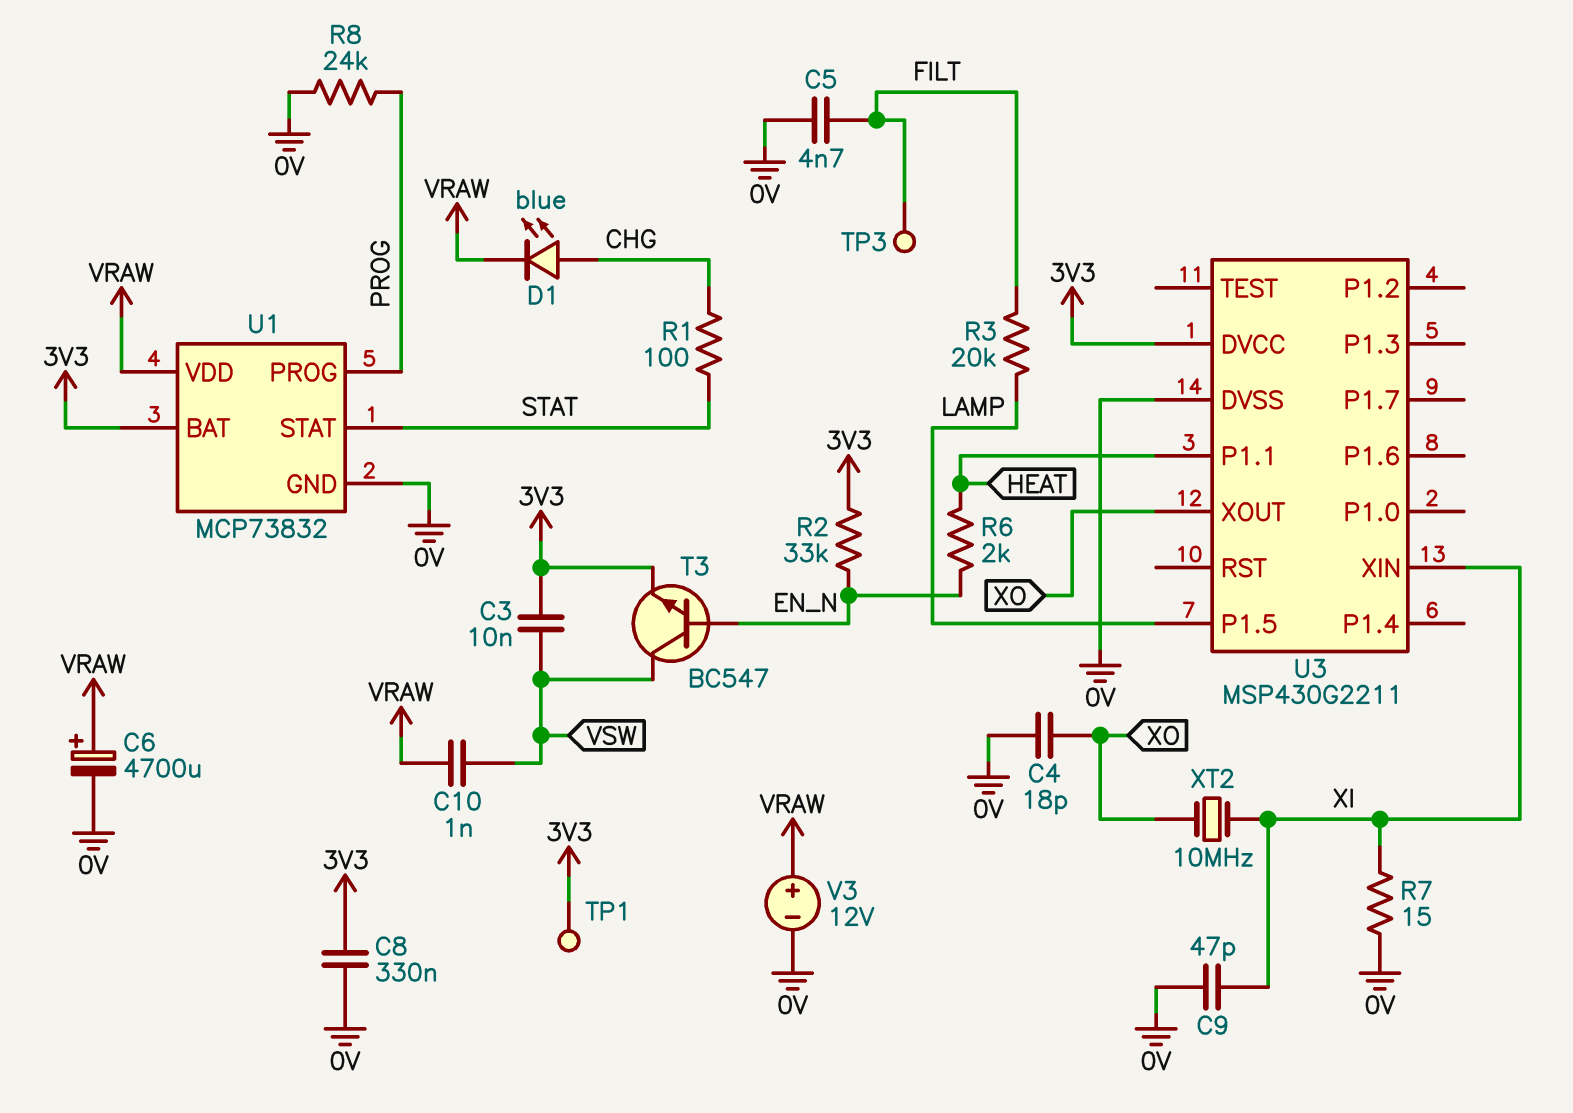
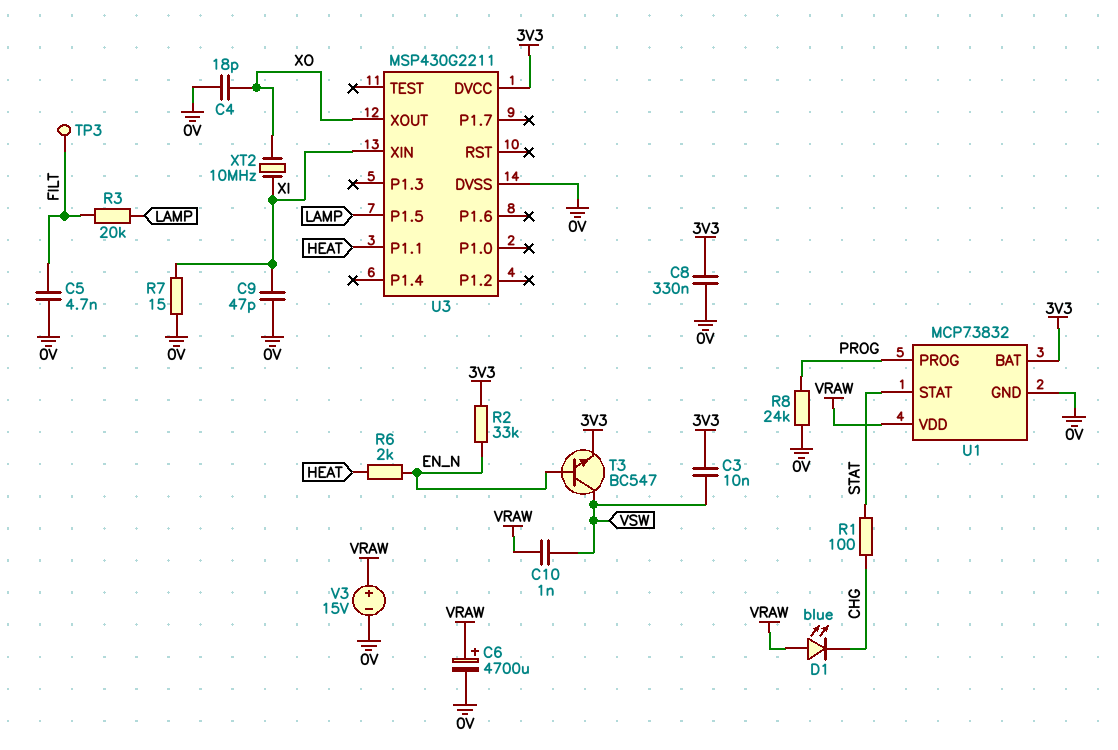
D1: LED blue (A CHG, K VRAW) -> LED blue (A VRAW, K CHG)
TP1: test point (3V3) -> none
V3: 12V (plus VRAW, minus 0V) -> 15V (plus VRAW, minus 0V)

